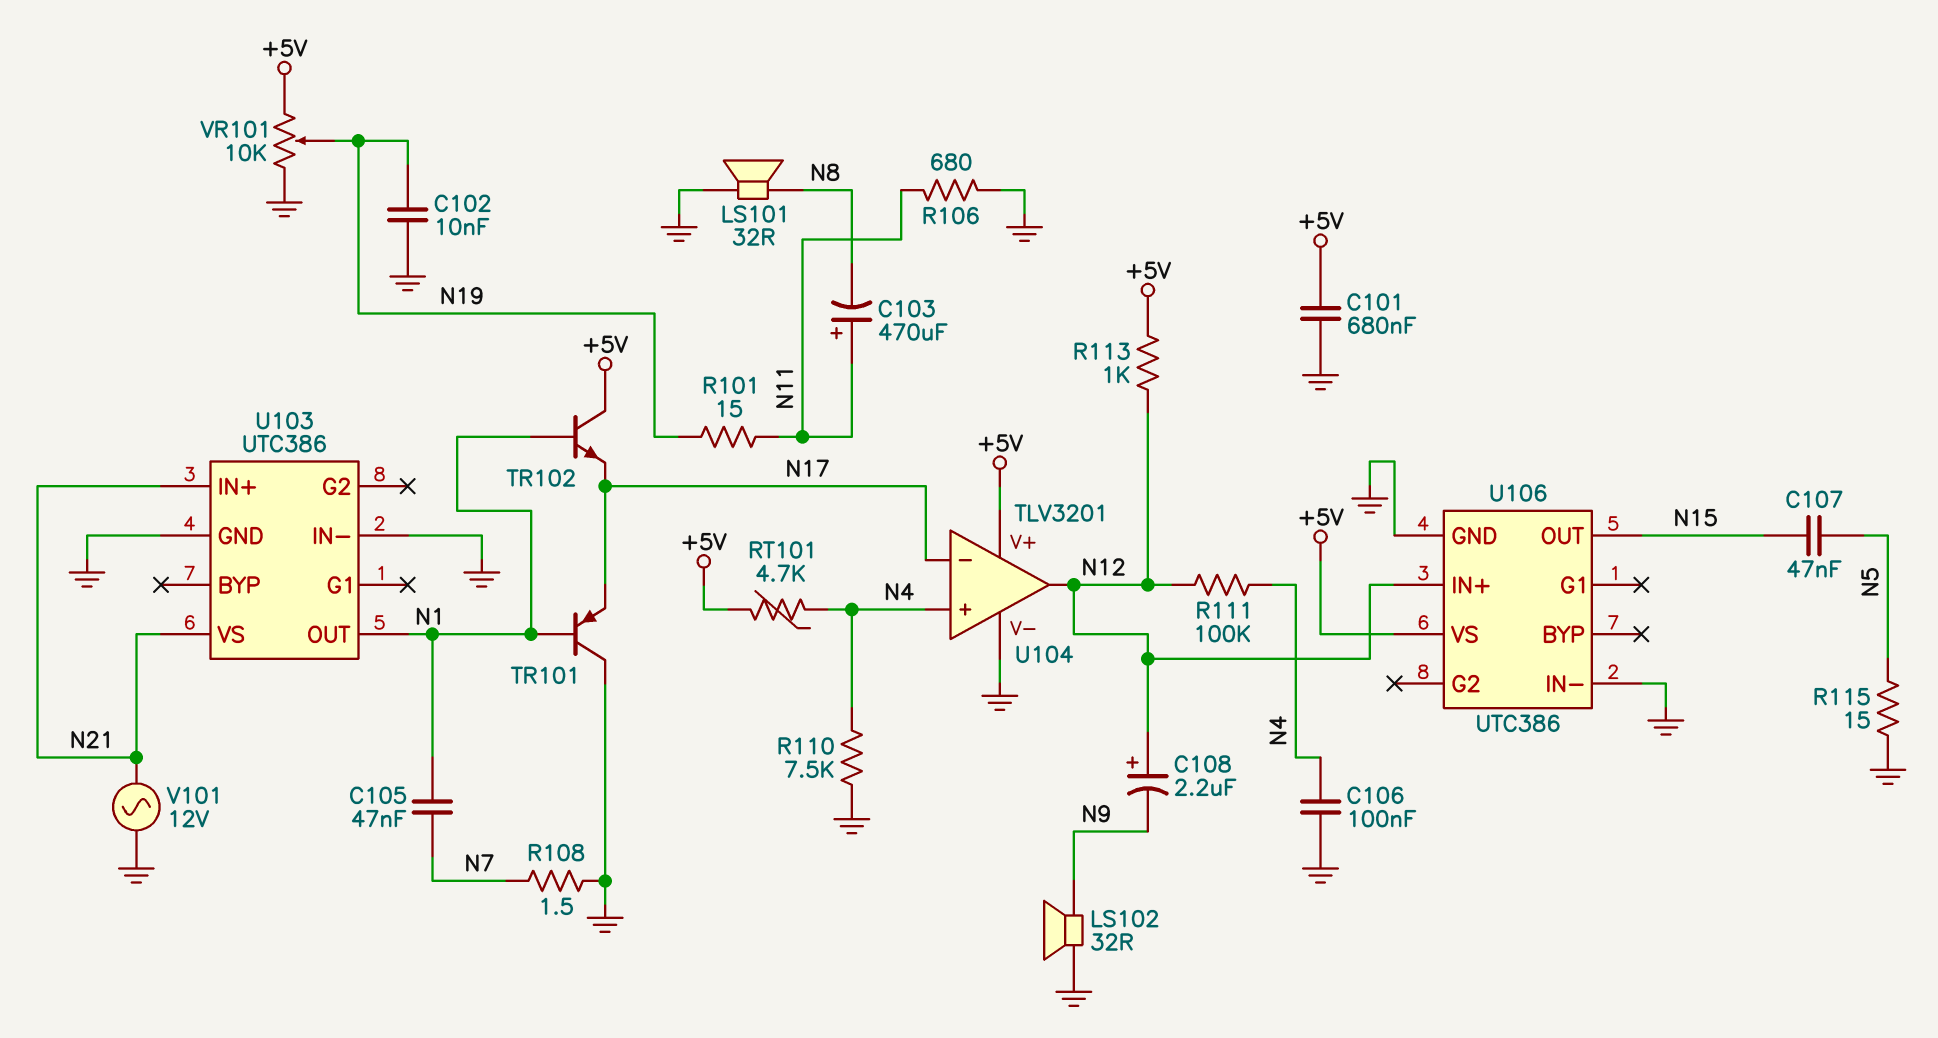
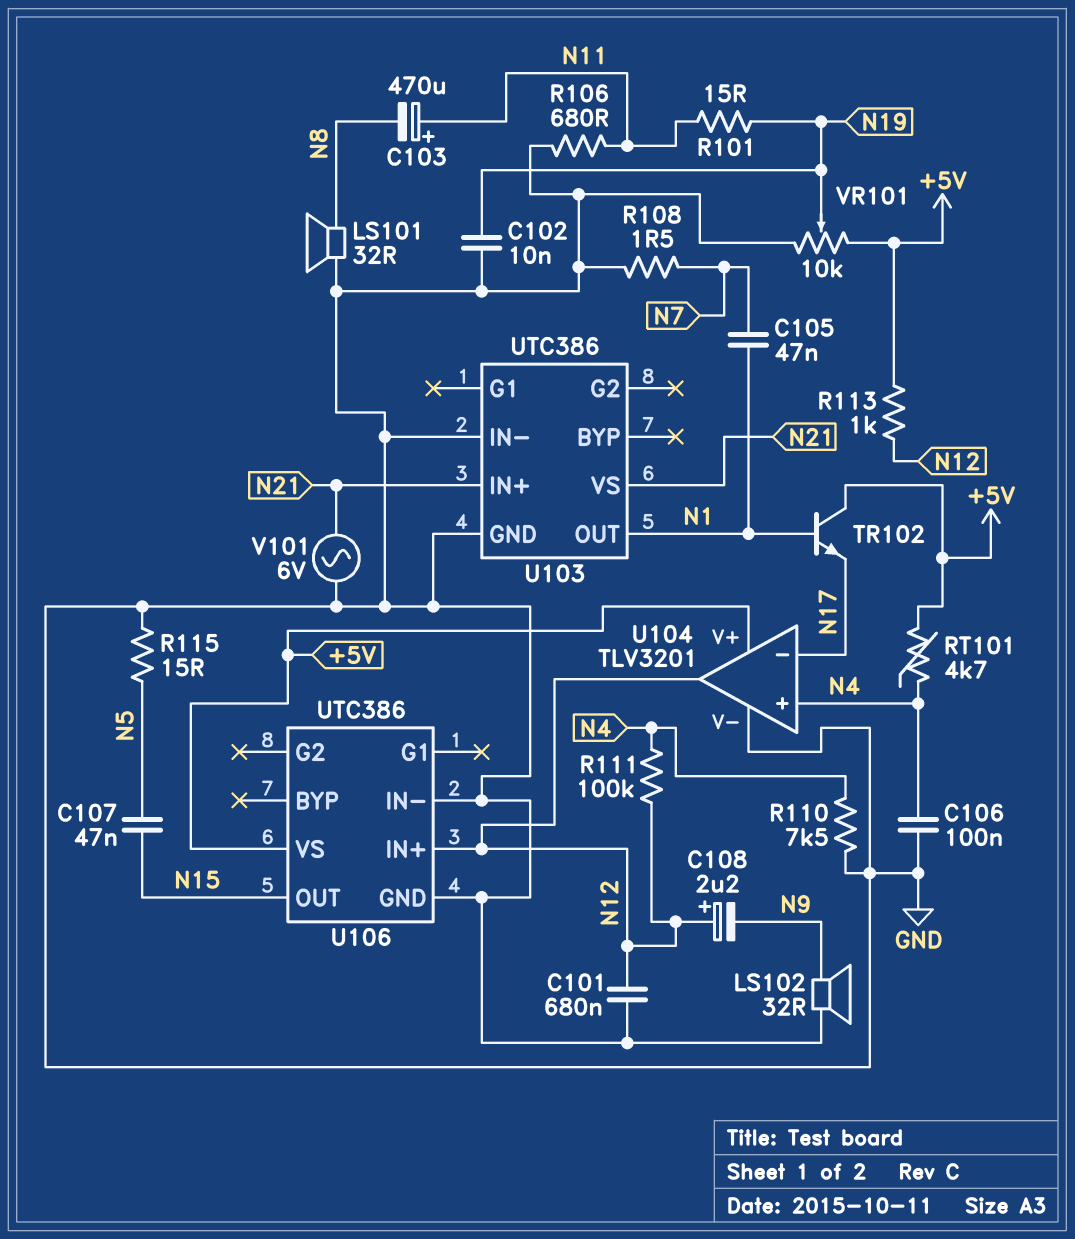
C101: 680nF (+5V, GND) -> 680nF (GND, N12)
TR101: PNP (B N1, C GND, E N17) -> none
V101: AC 12V (GND, N21) -> AC 6V (GND, N21)

